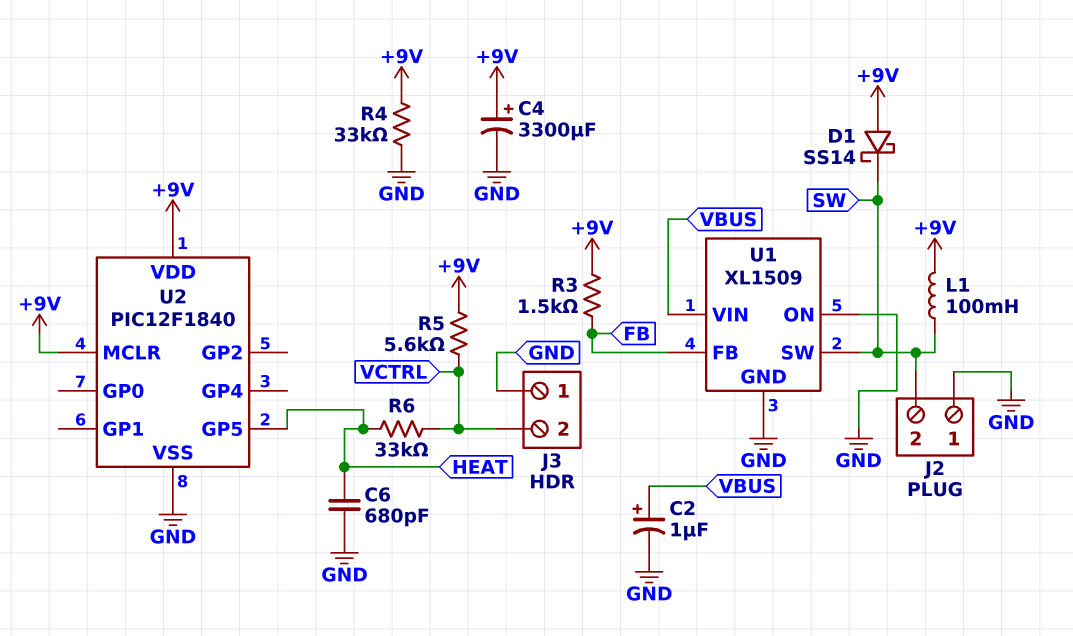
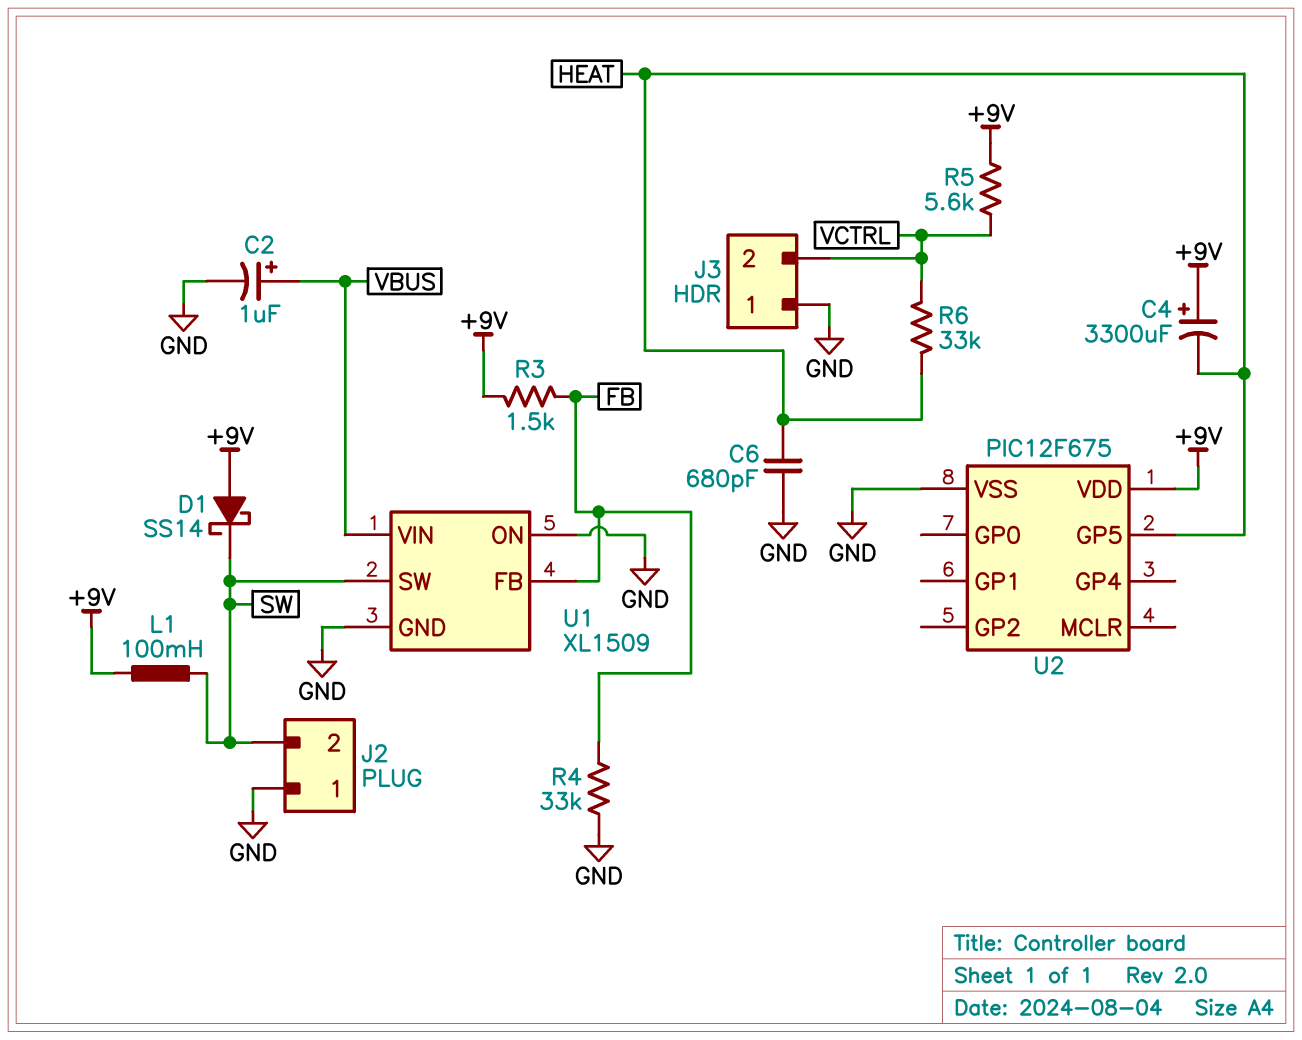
C4: 3300uF (plus +9V, minus GND) -> 3300uF (plus +9V, minus HEAT)
R4: 33k (+9V, GND) -> 33k (FB, GND)
U2: PIC12F1840 -> PIC12F675
U2 pin MCLR: +9V -> none

